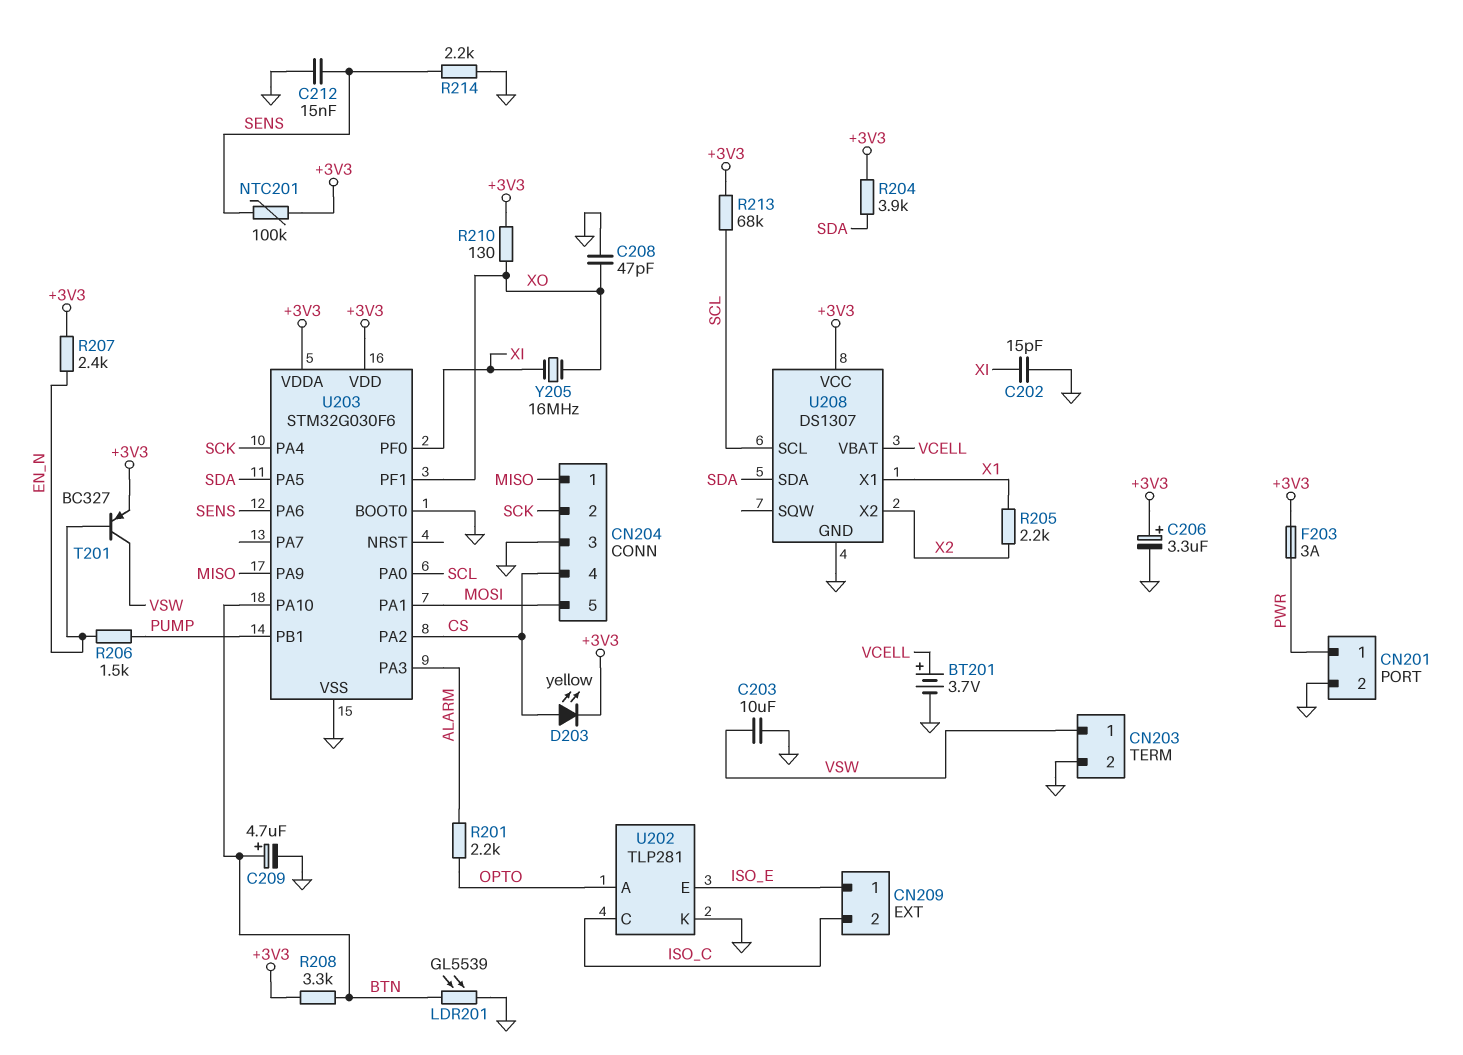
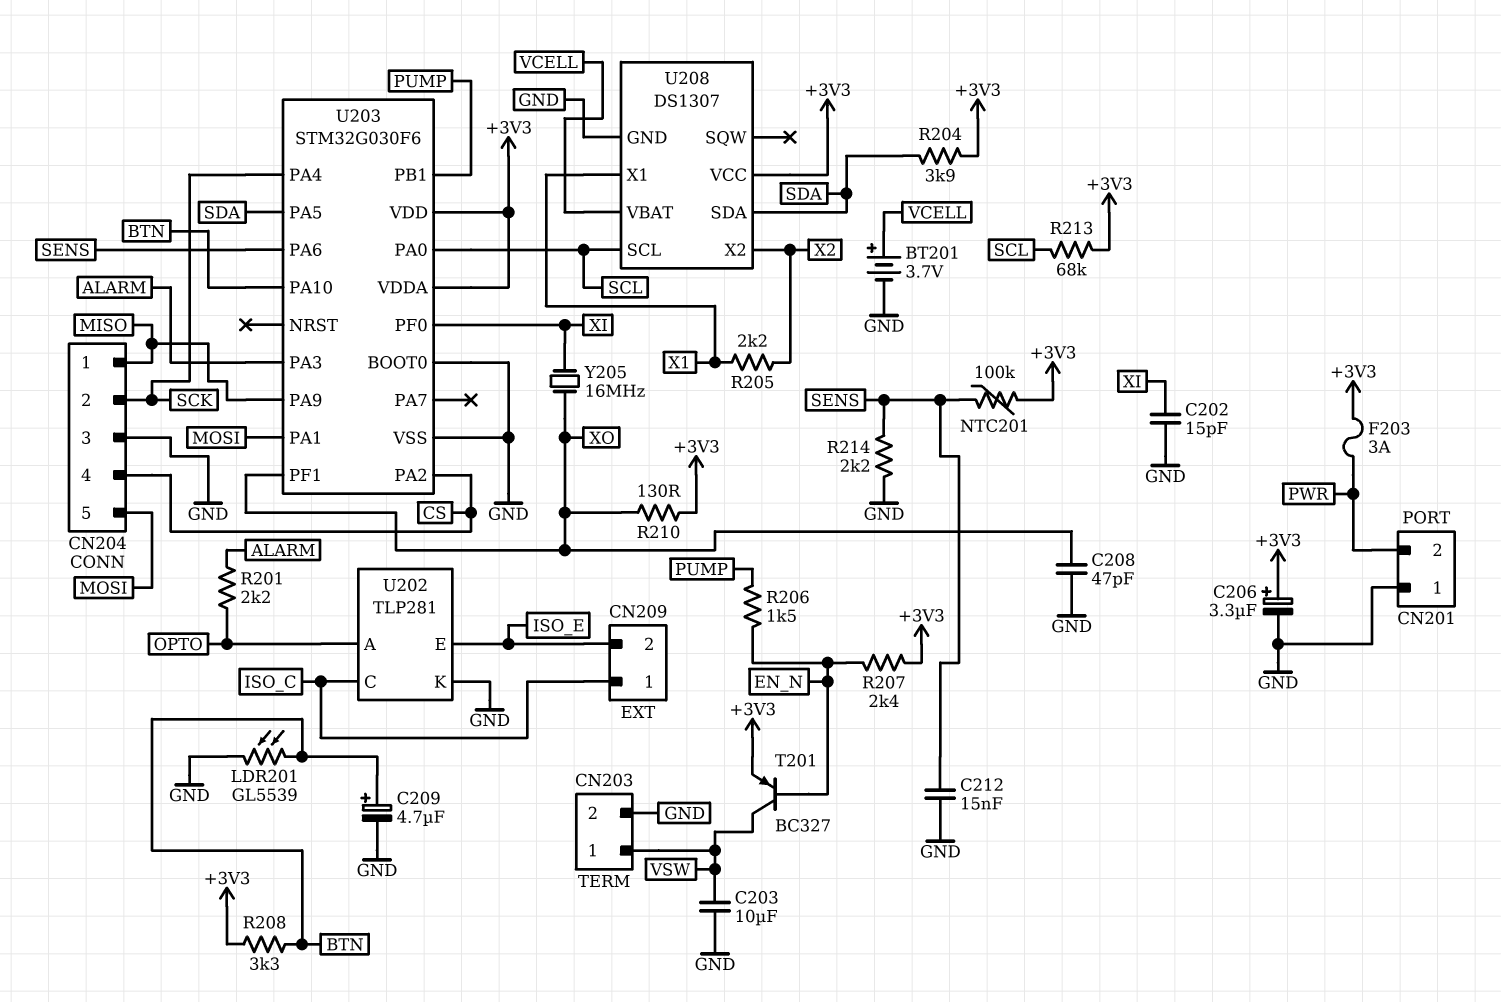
CN201 pin 1: PWR -> GND
CN201 pin 2: GND -> PWR
CN209 pin 1: ISO_E -> ISO_C
CN209 pin 2: ISO_C -> ISO_E
D203: LED yellow (A CS, K +3V3) -> none

